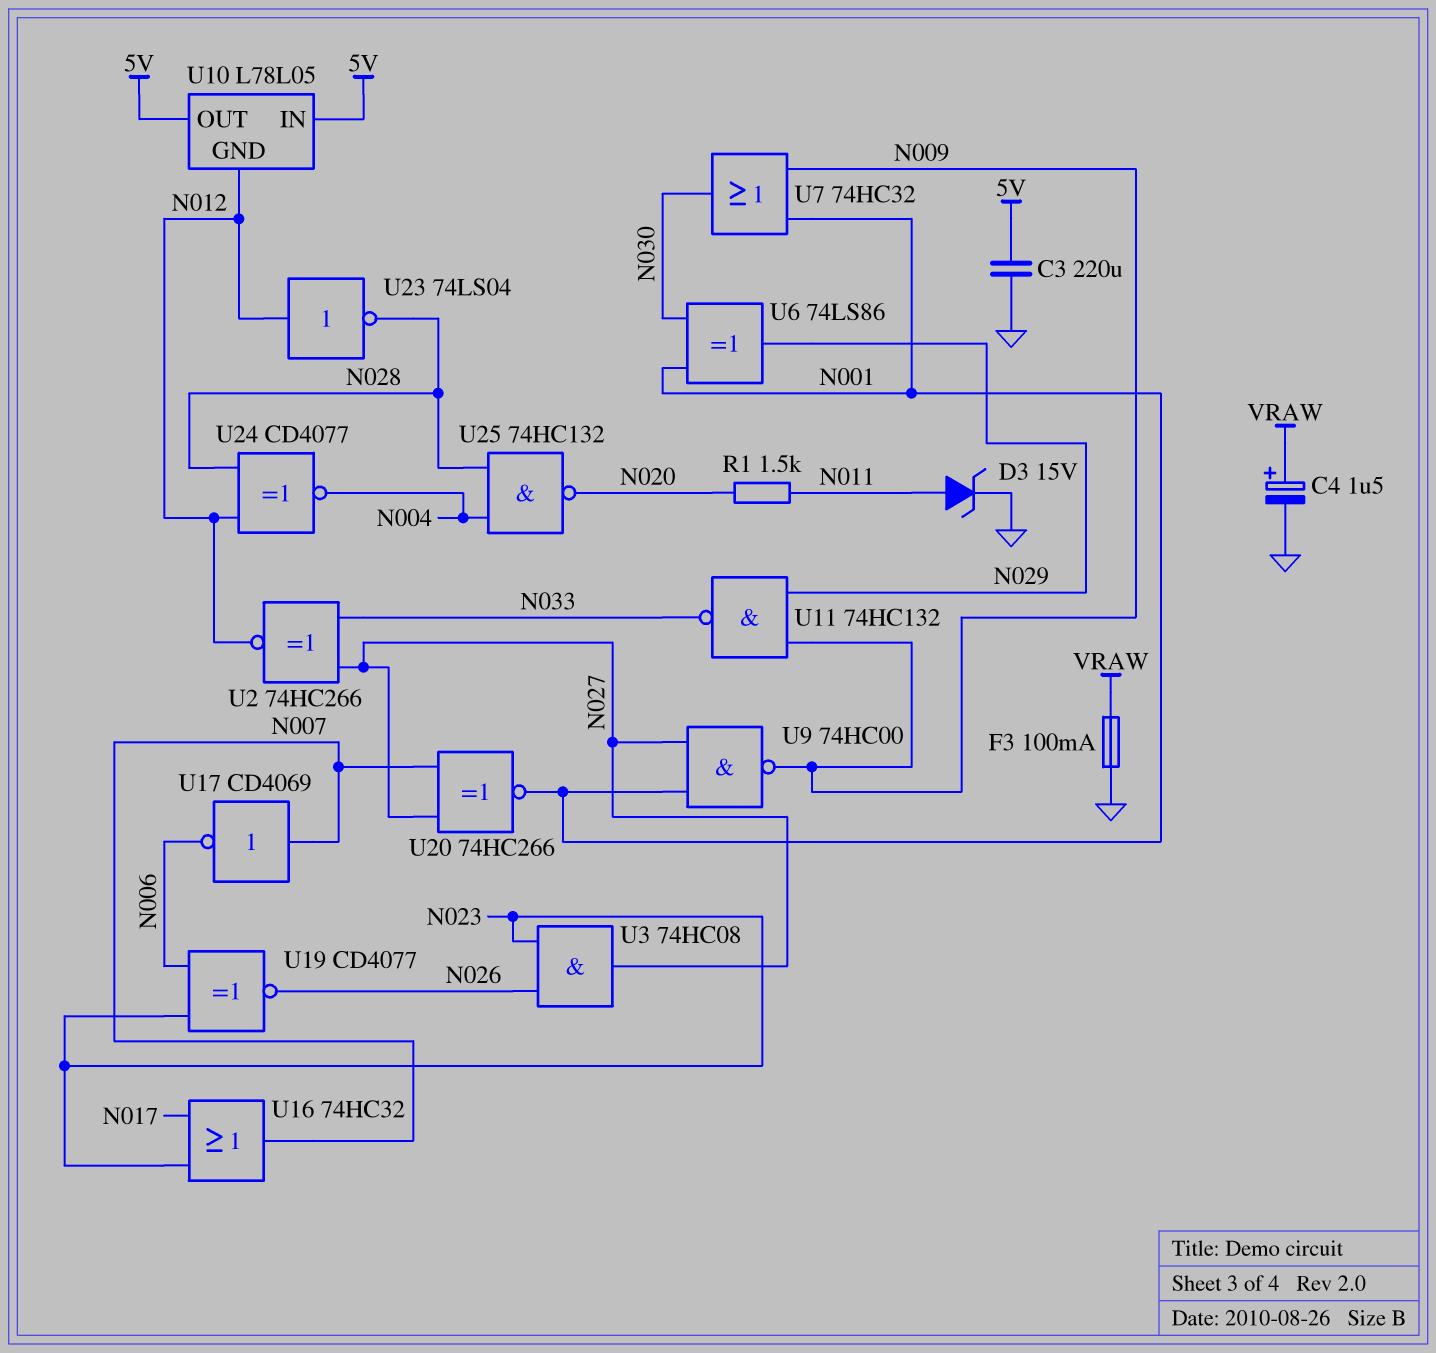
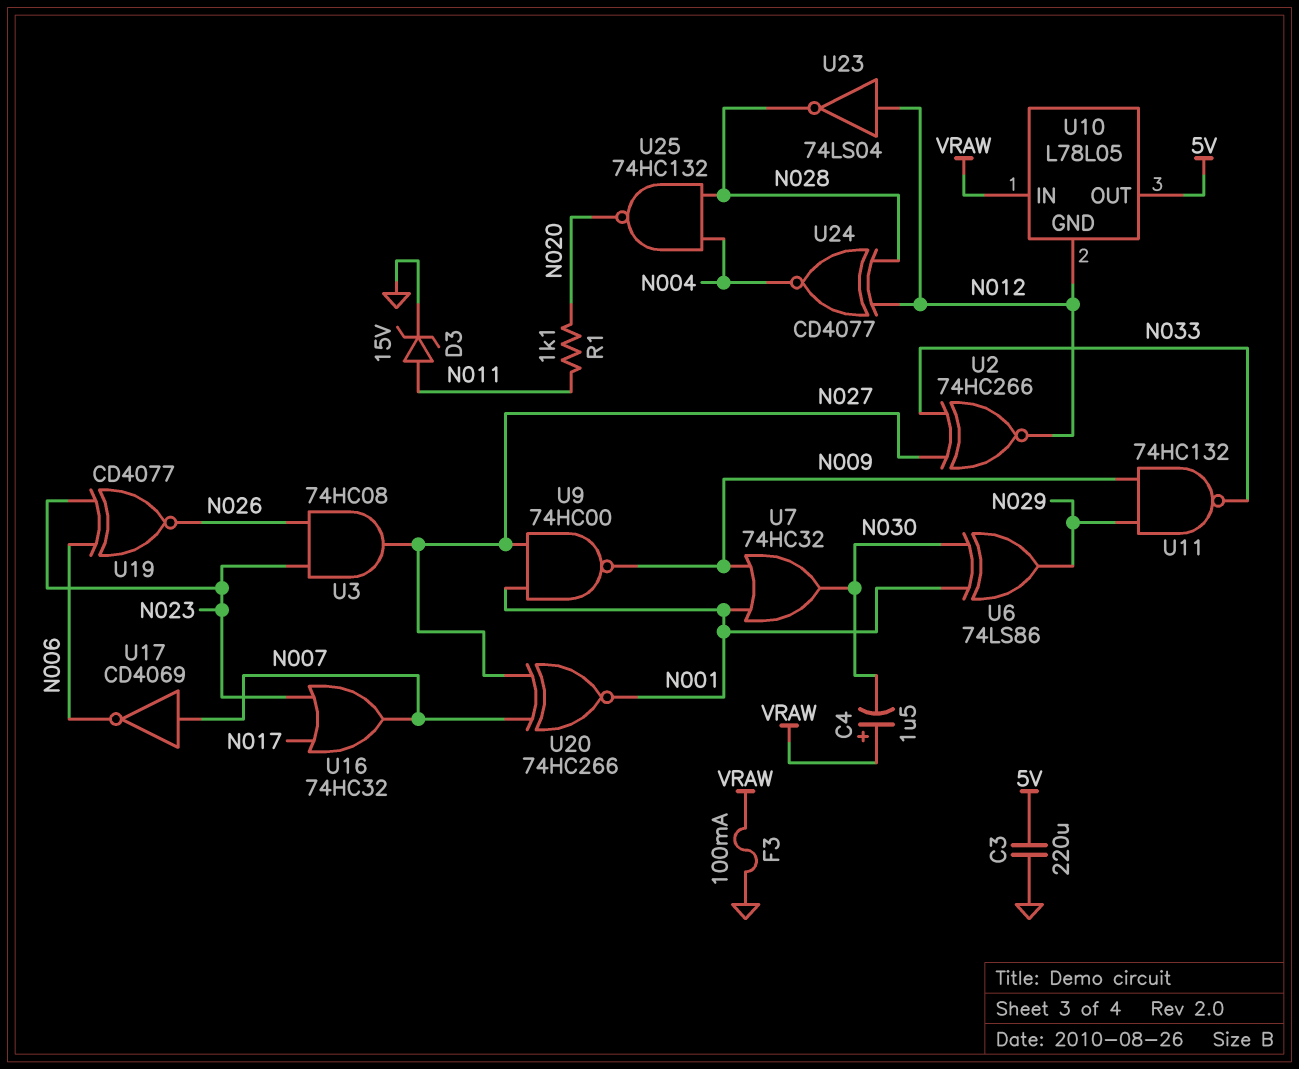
C4: 1.5uF (plus VRAW, minus GND) -> 1.5uF (plus VRAW, minus N030)
R1: 1.5k (N011, N020) -> 1.1k (N011, N020)
U10 pin IN: 5V -> VRAW

